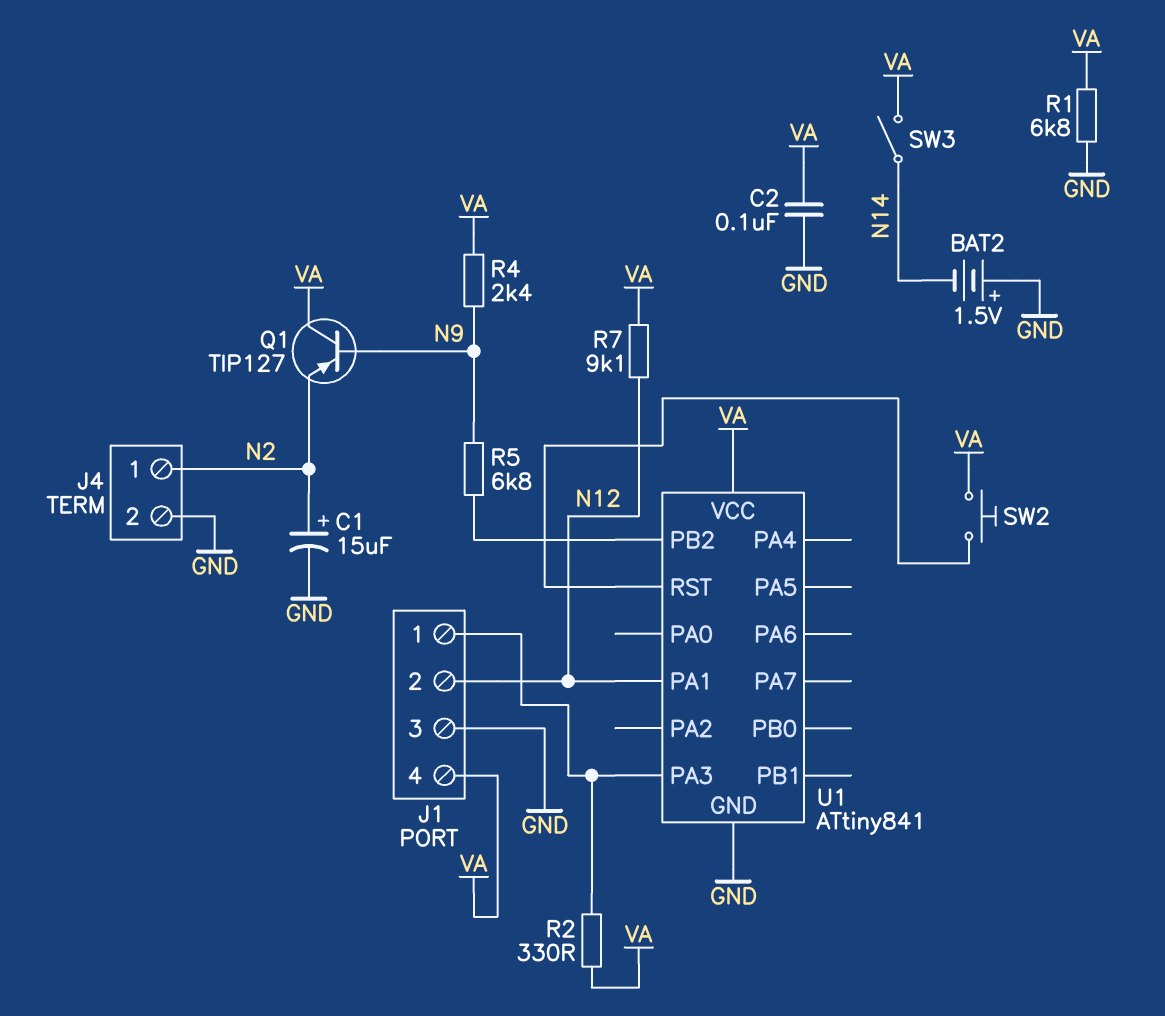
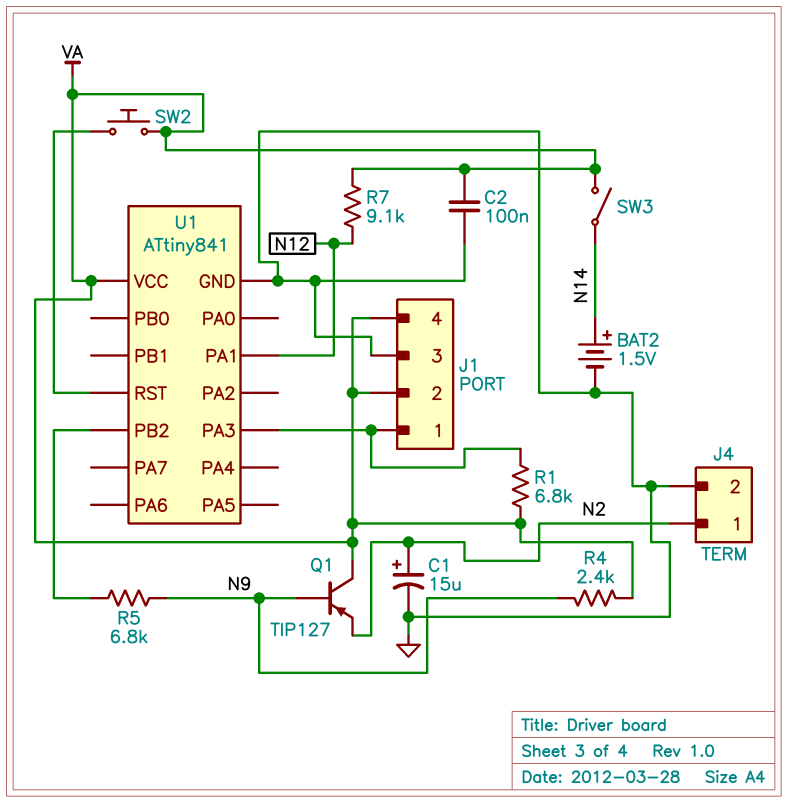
BAT2: 1.5V (plus GND, minus N14) -> 1.5V (plus N14, minus GND)
J1 pin 2: N12 -> VA
R1: 6.8k (GND, VA) -> 6.8k (J1/1, VA)
R2: 330 (J1/1, VA) -> none

